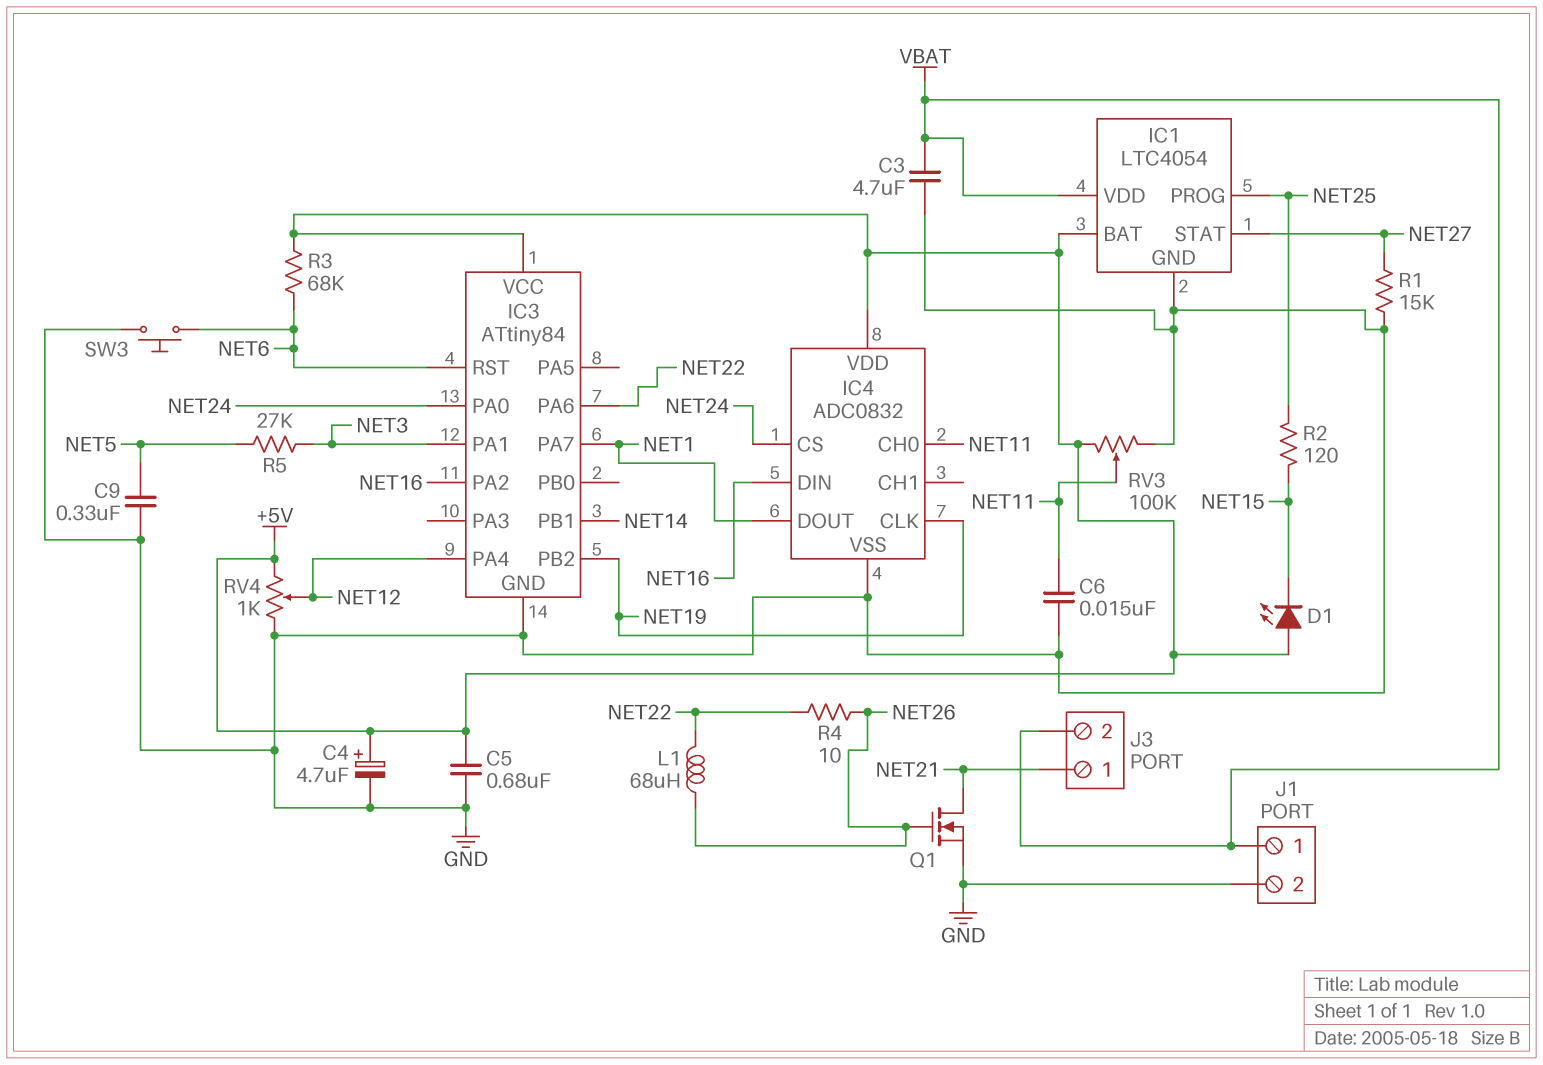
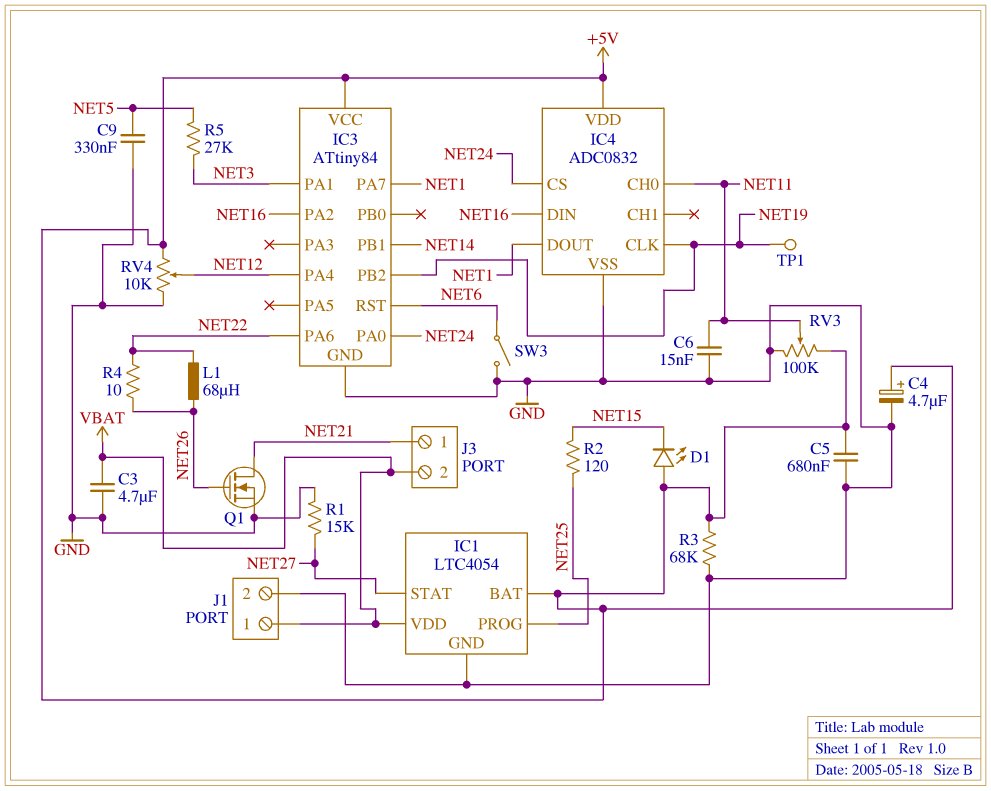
R3: 68k (+5V, NET6) -> 68k (+5V, GND)
RV4: 1k (+5V, GND, wiper NET12) -> 10k (+5V, GND, wiper NET12)
SW3: button (GND, NET6) -> switch (GND, NET6)
TP1: none -> test point (NET19)

